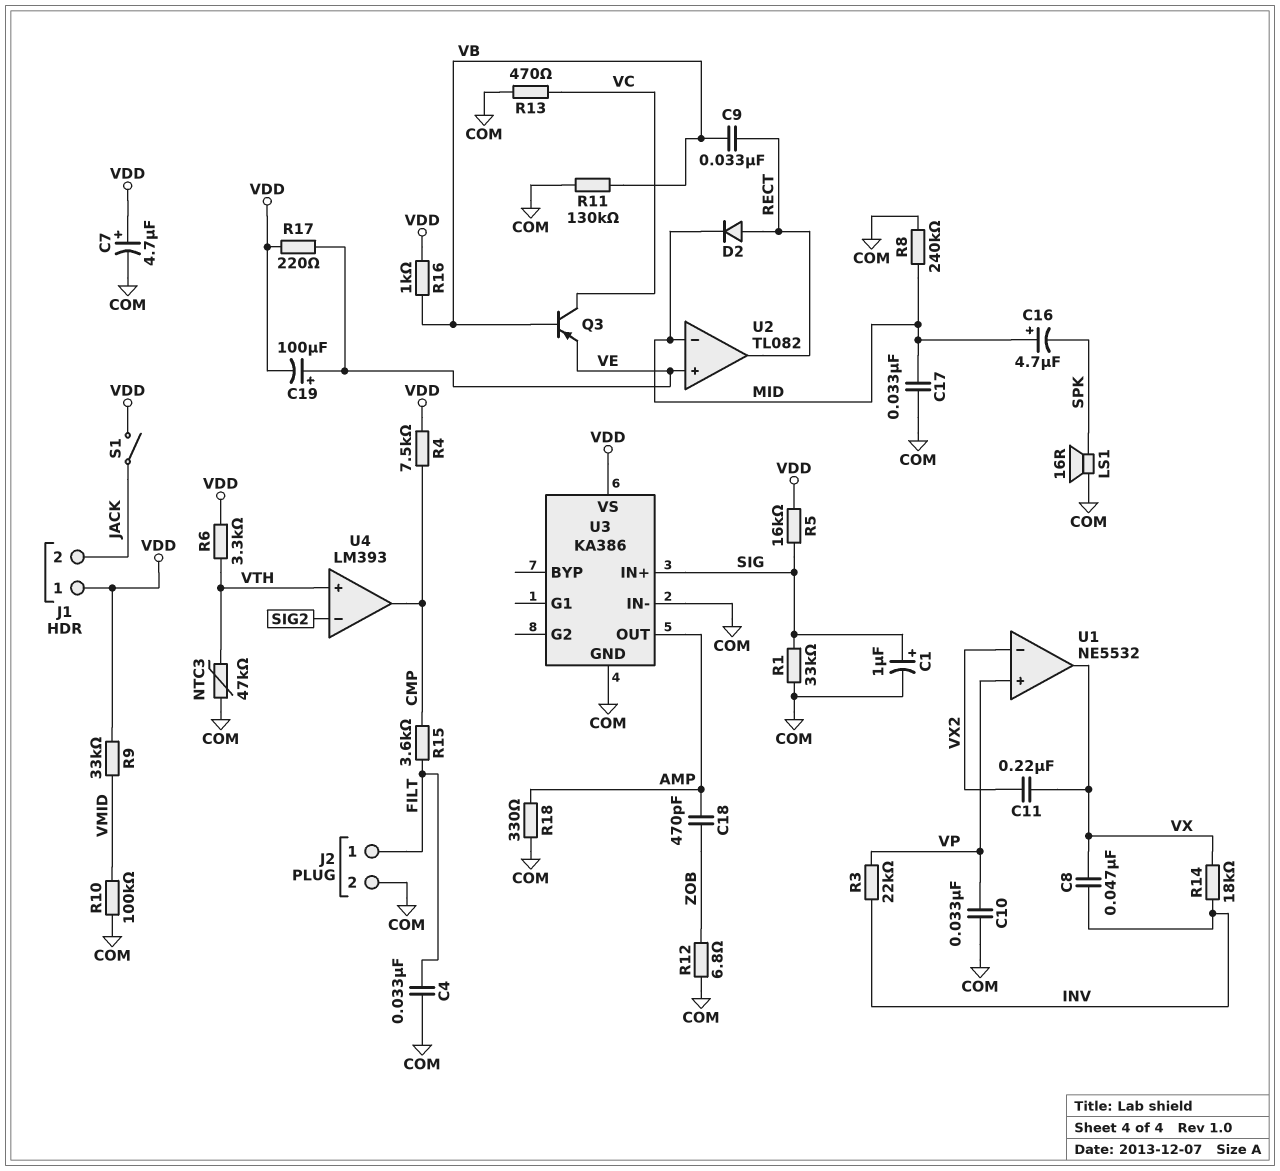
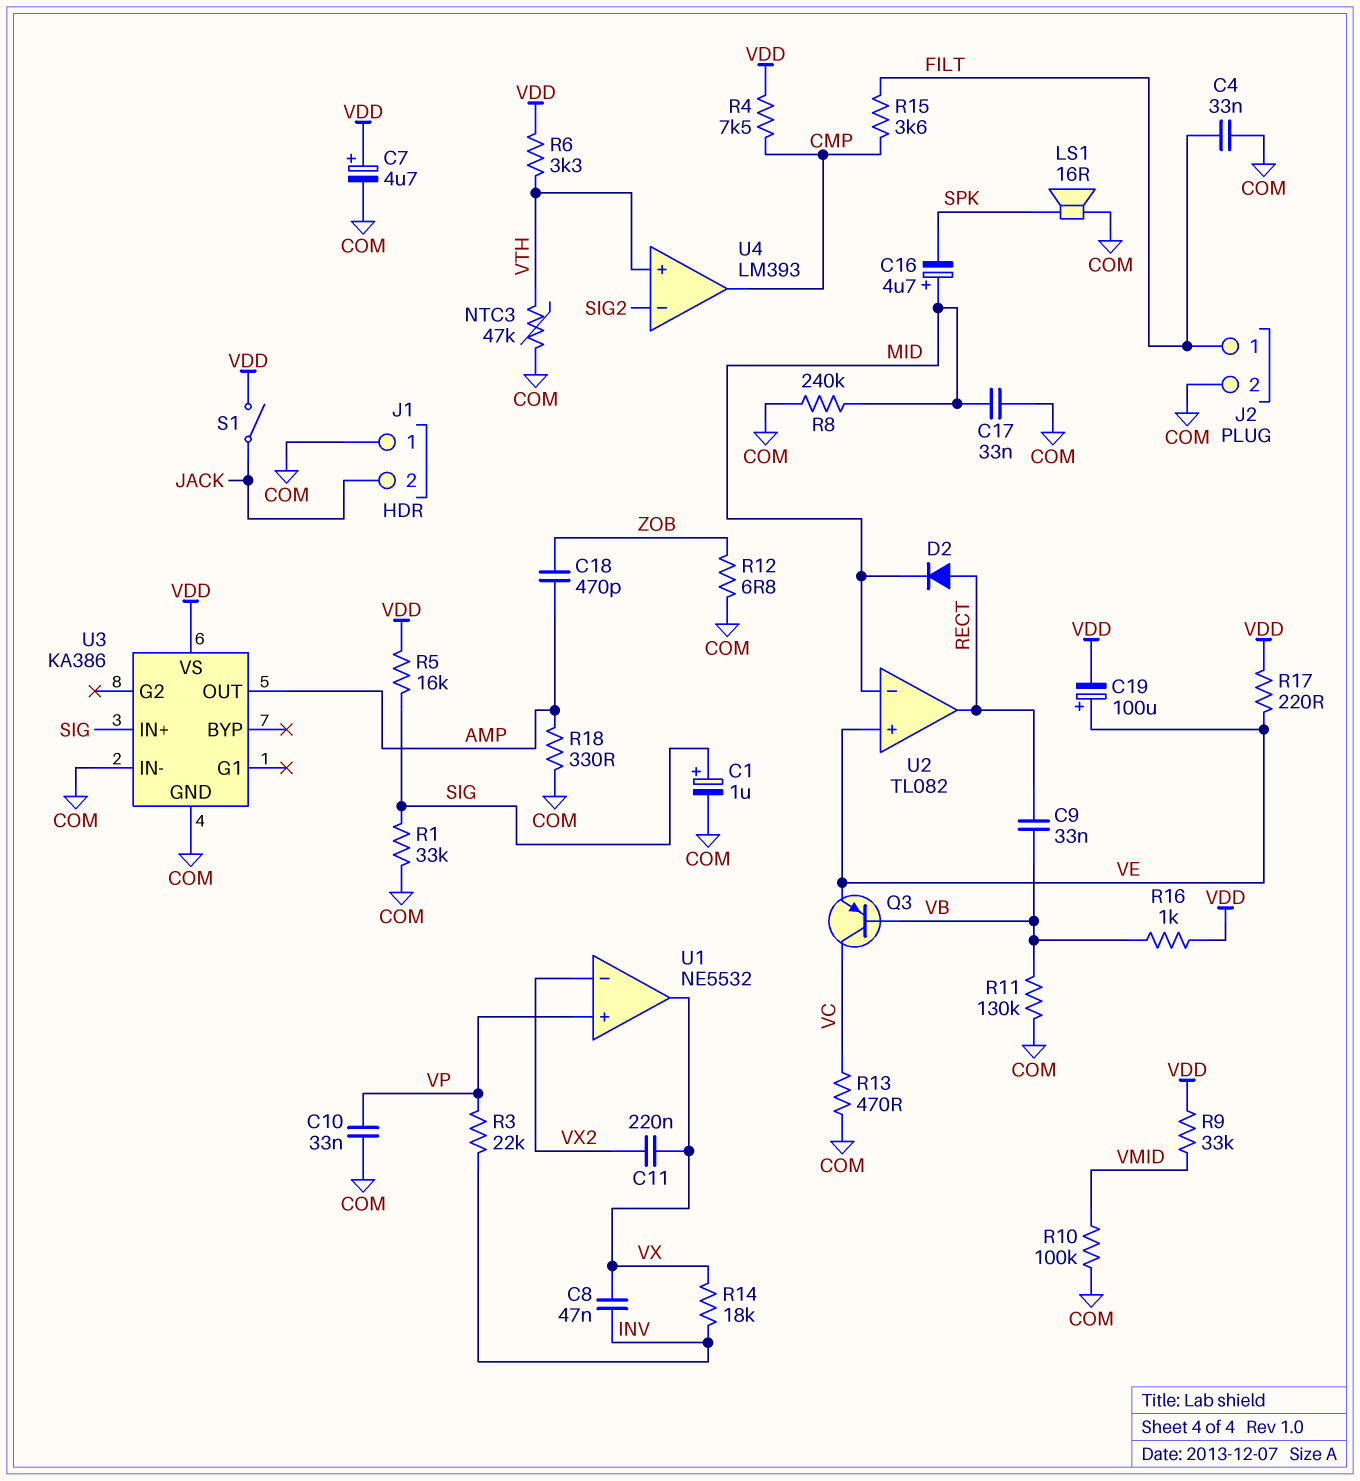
J1 pin 1: VDD -> COM

